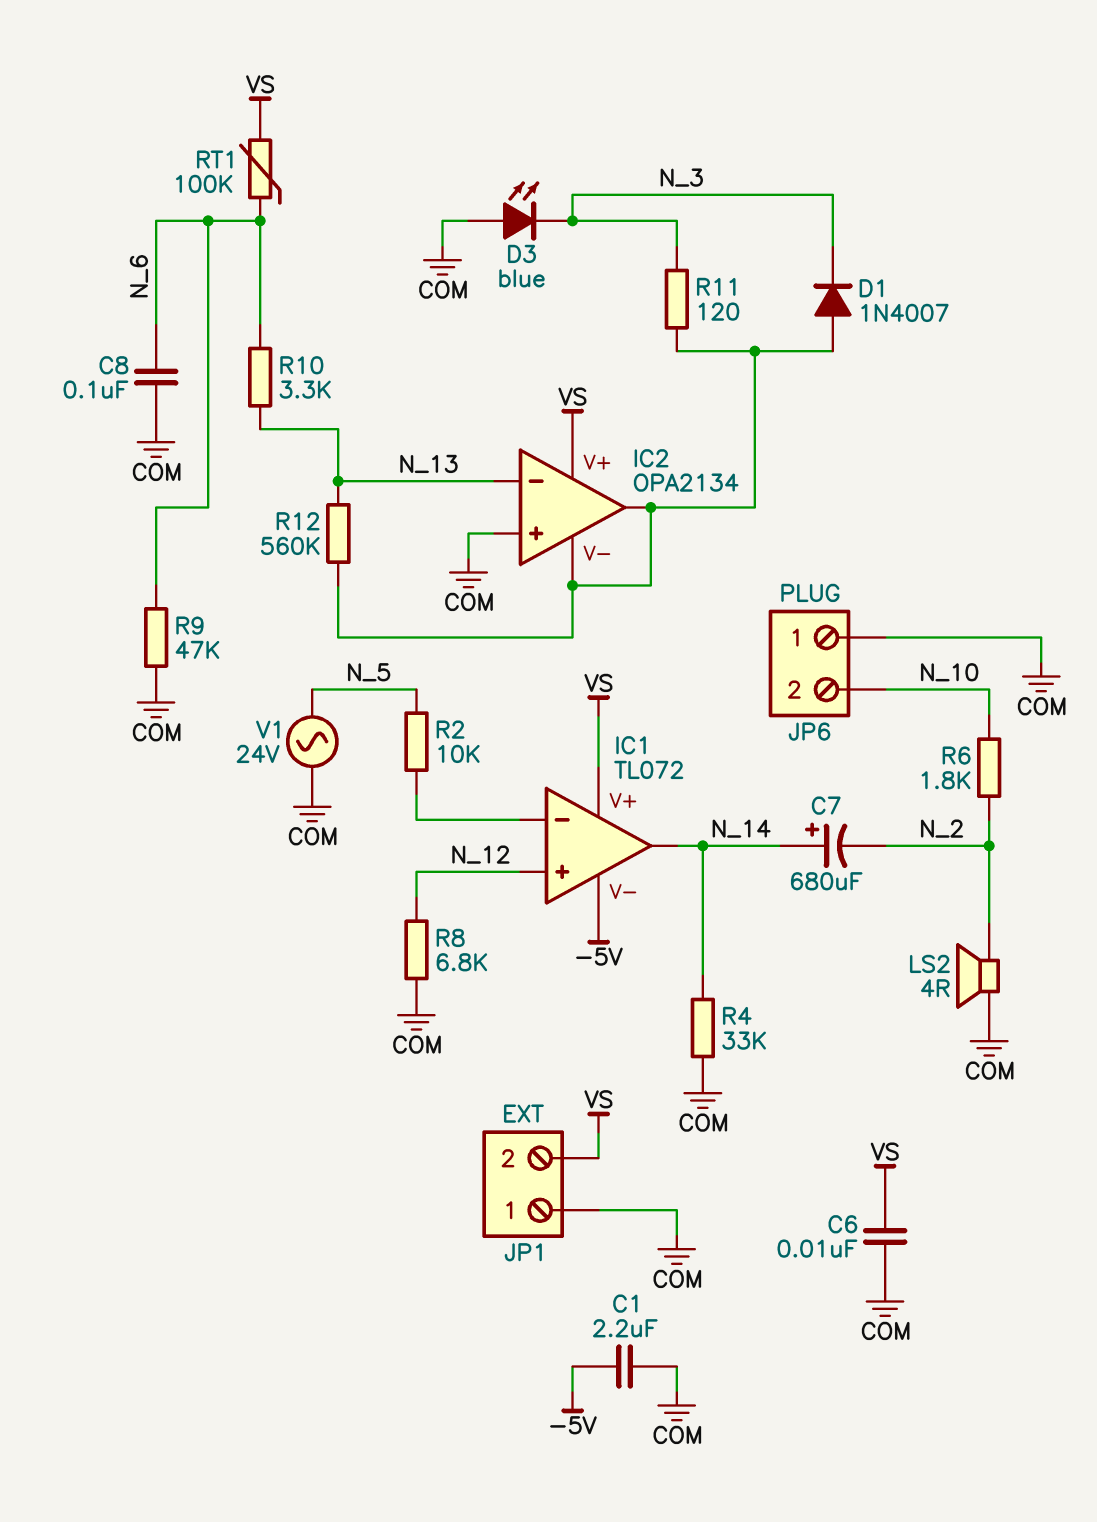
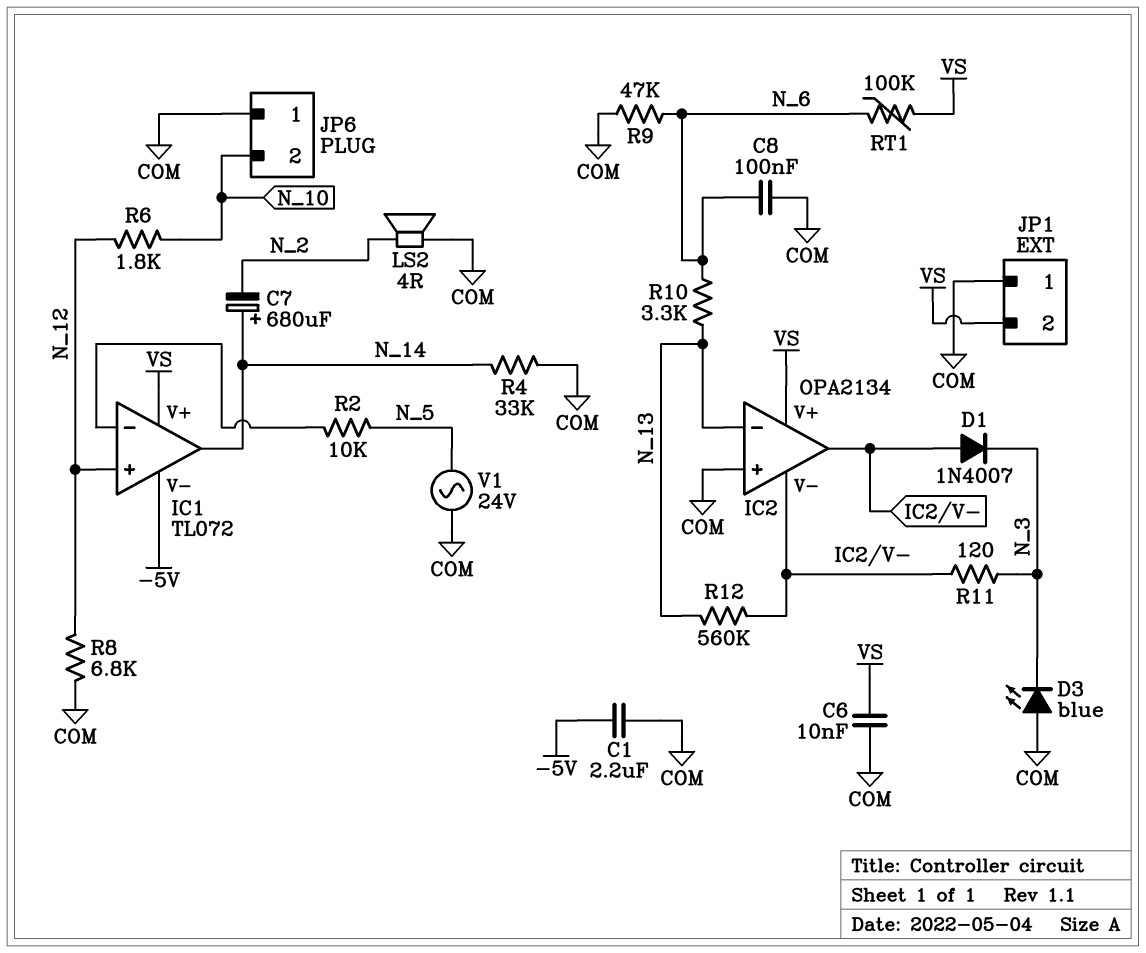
R6: 1.8k (N_2, N_10) -> 1.8k (N_10, N_12)

